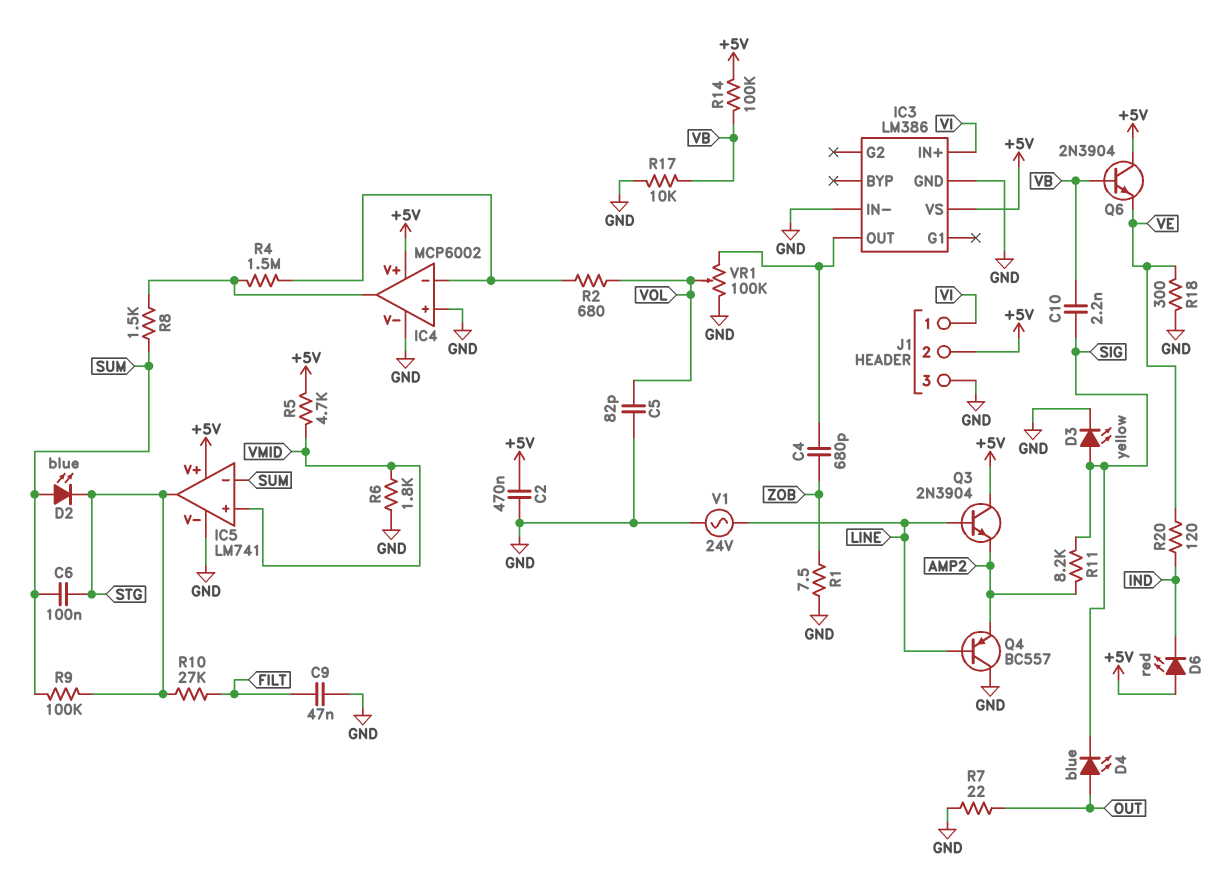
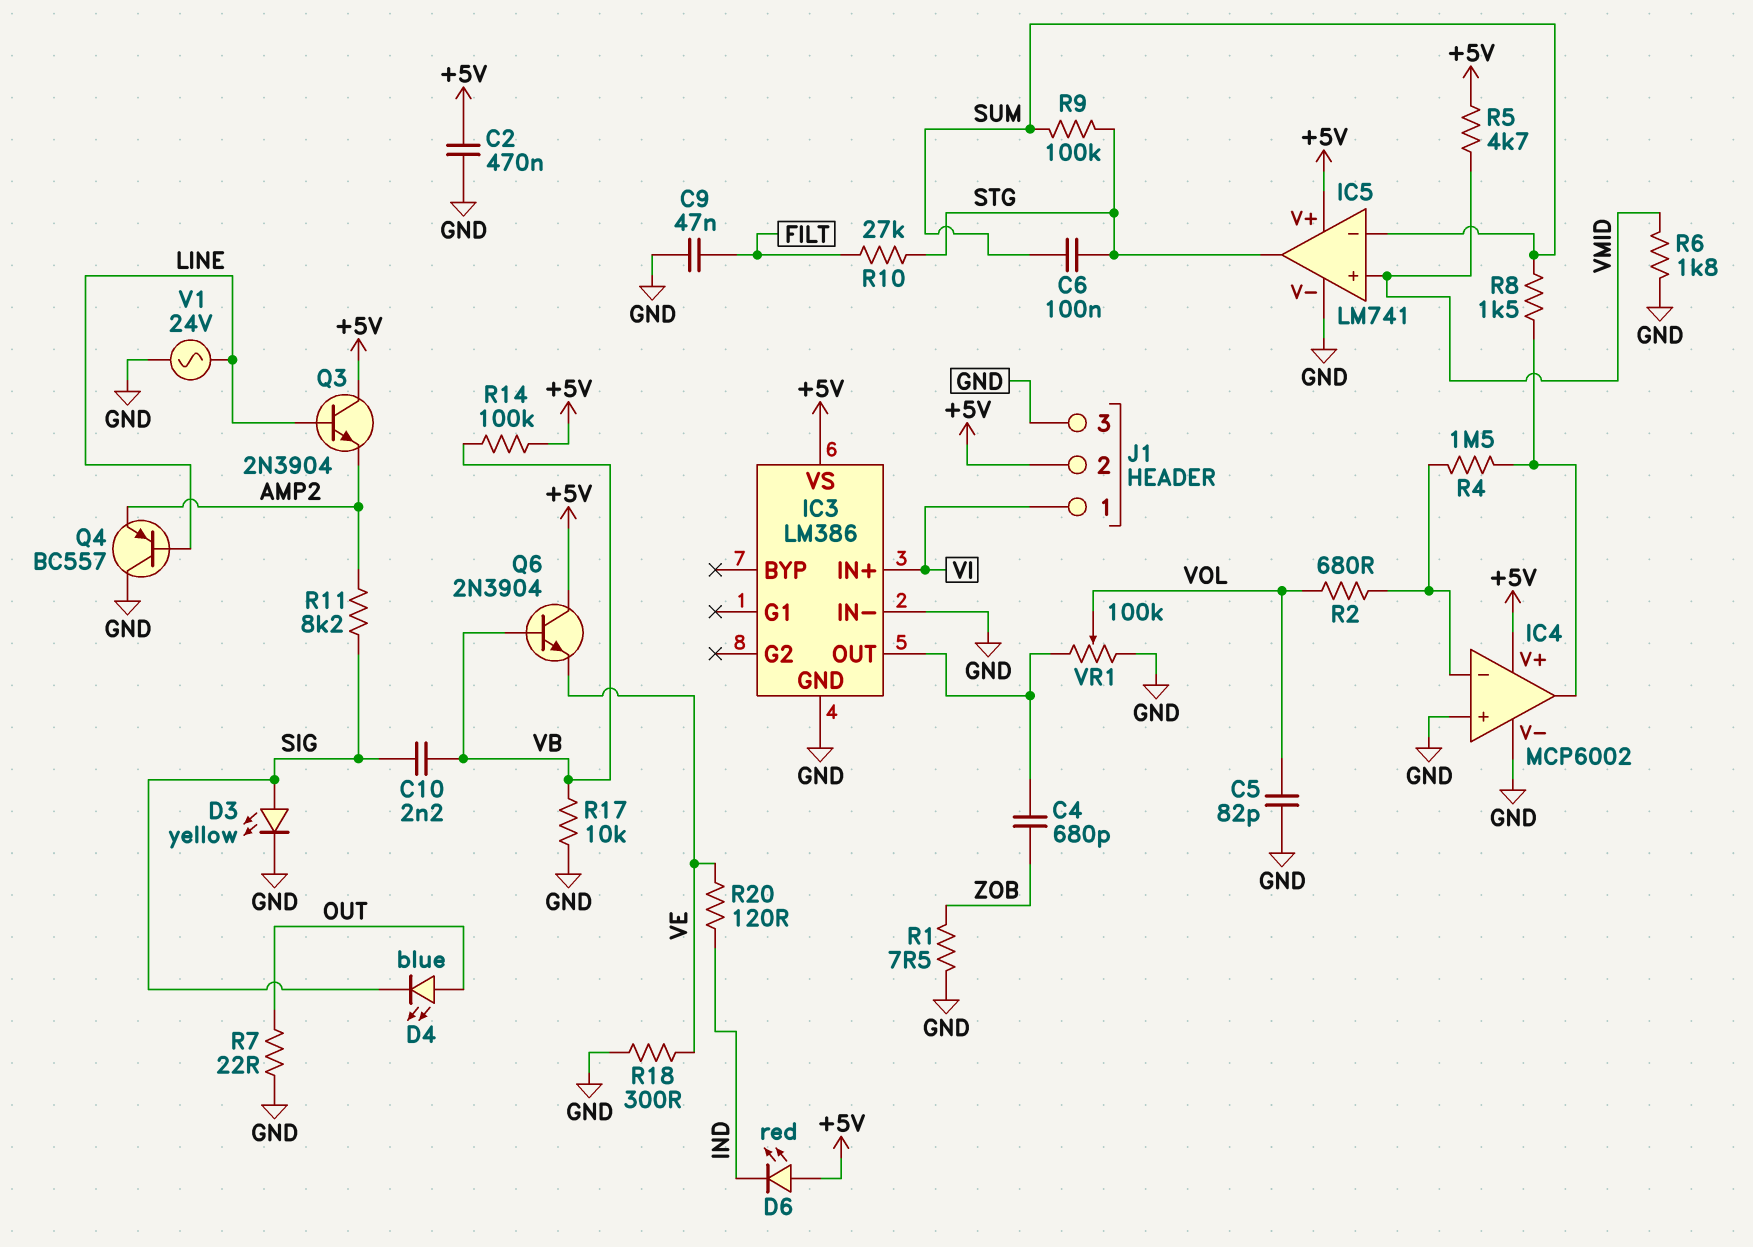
D2: LED blue (A SUM, K STG) -> none

